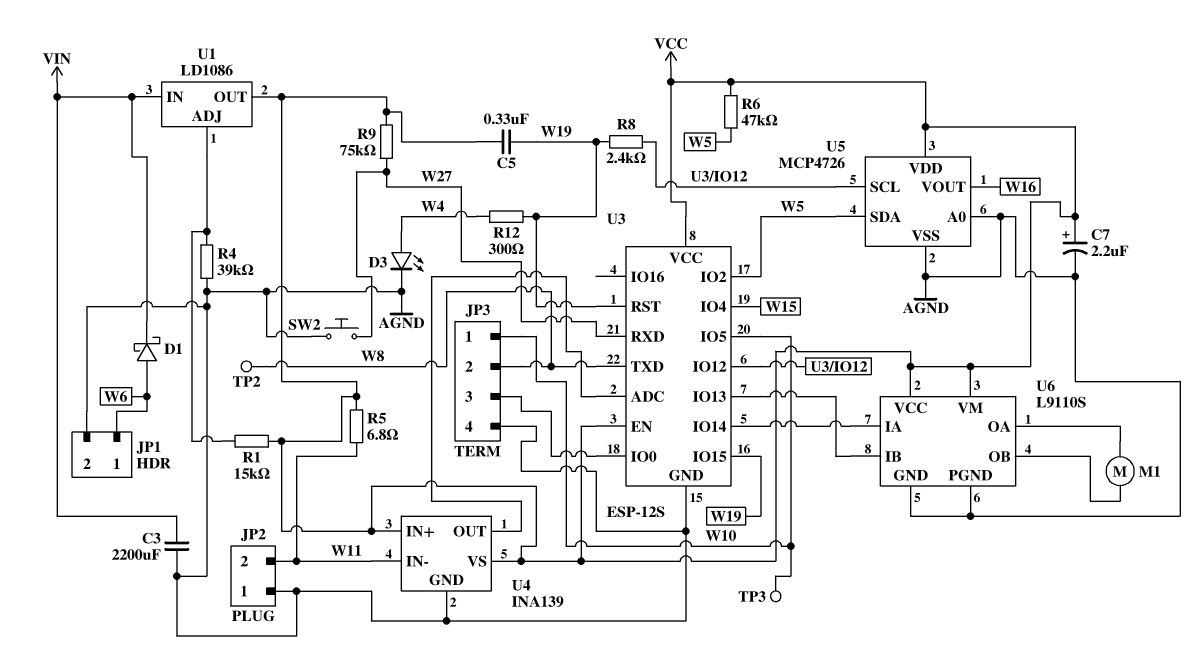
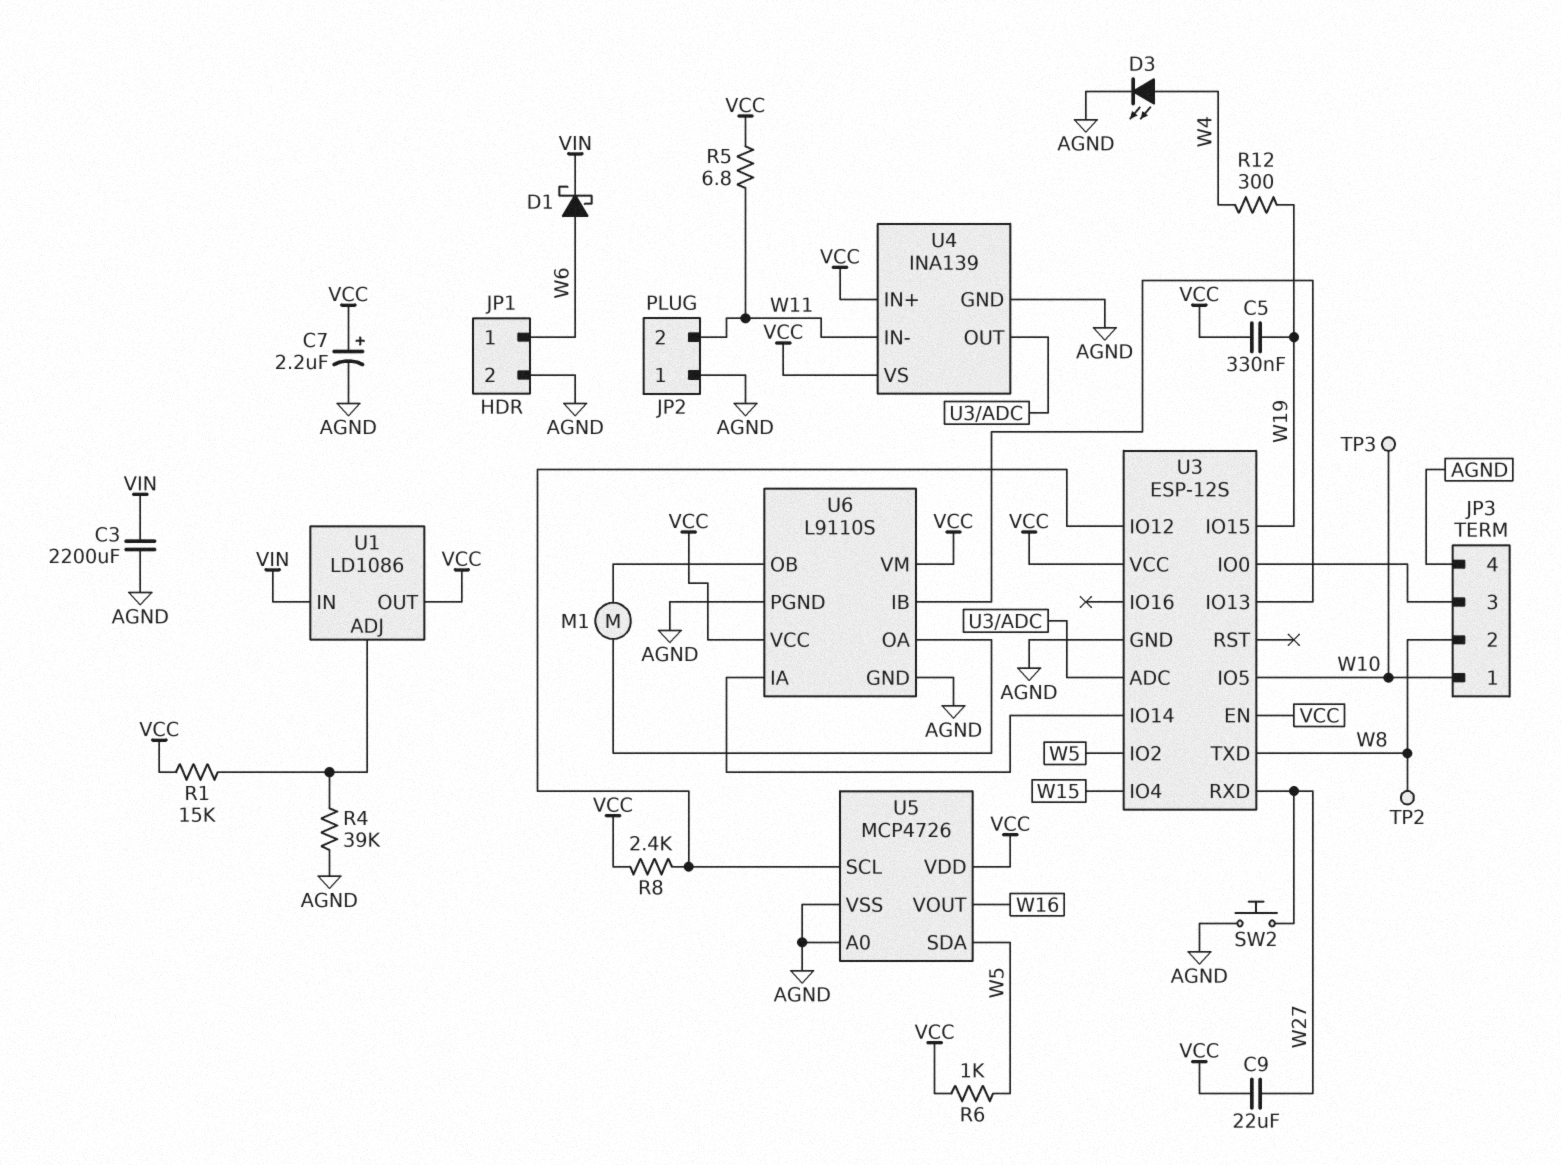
C9: none -> 22uF (VCC, W27)
R6: 47k (VCC, W5) -> 1k (VCC, W5)
R8: 2.4k (U3/IO12, W19) -> 2.4k (U3/IO12, VCC)
R9: 75k (VCC, W27) -> none
U3 pin RST: W19 -> none

